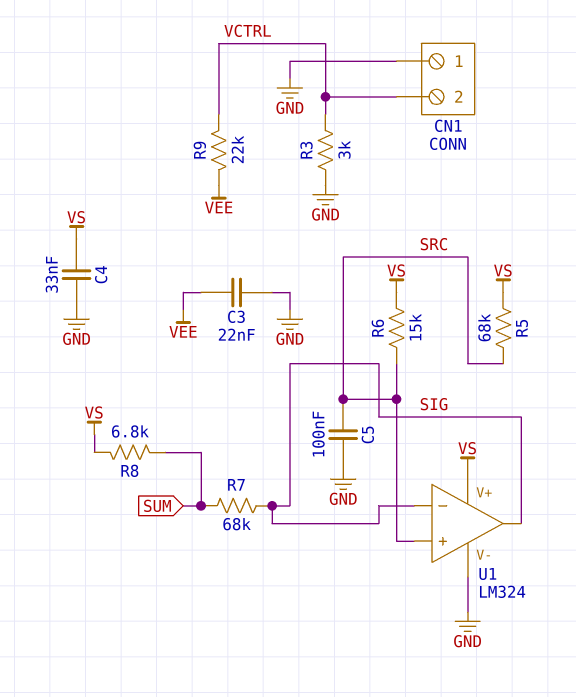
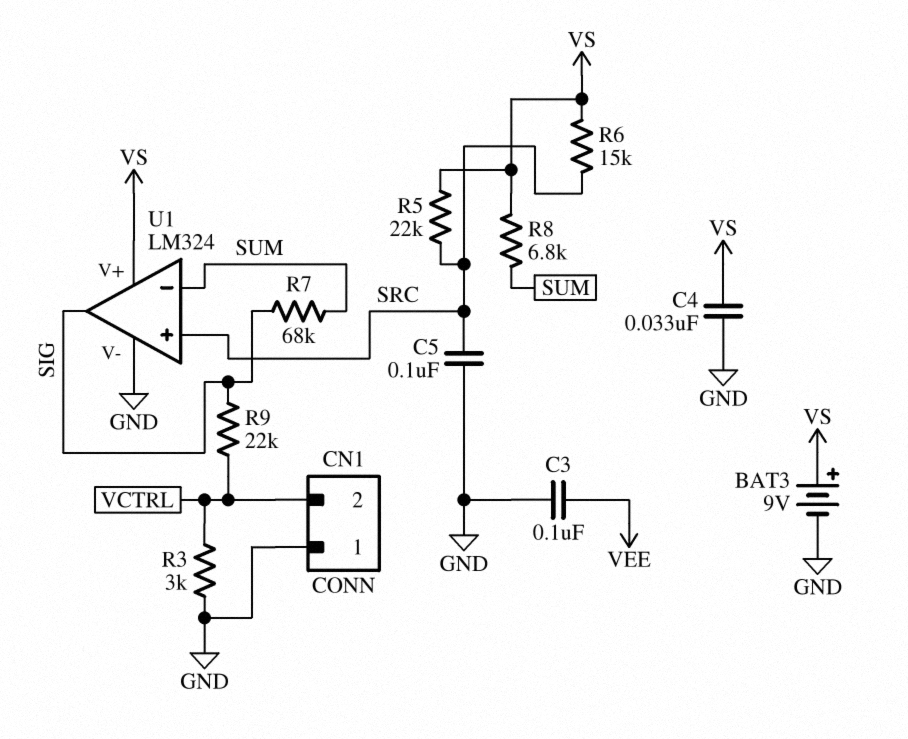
BAT3: none -> 9V (plus VS, minus GND)
C3: 22nF (GND, VEE) -> 100nF (GND, VEE)
R5: 68k (SRC, VS) -> 22k (SRC, VS)
R9: 22k (VCTRL, VEE) -> 22k (SIG, VCTRL)
U1 pin in-: SIG -> SUM

